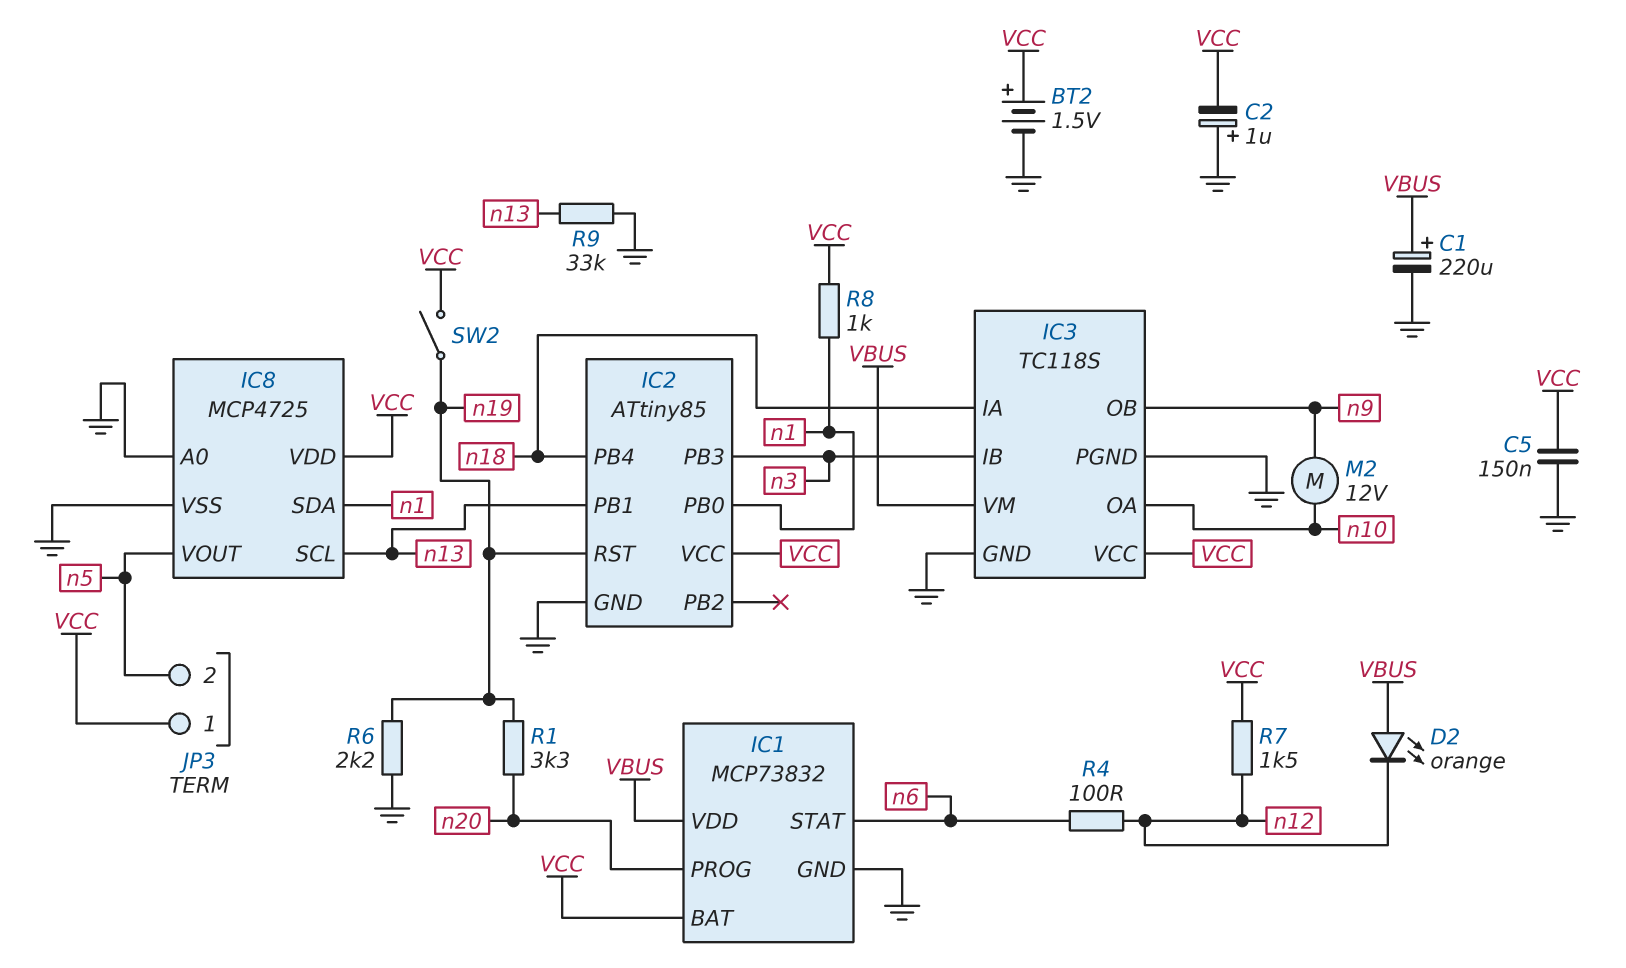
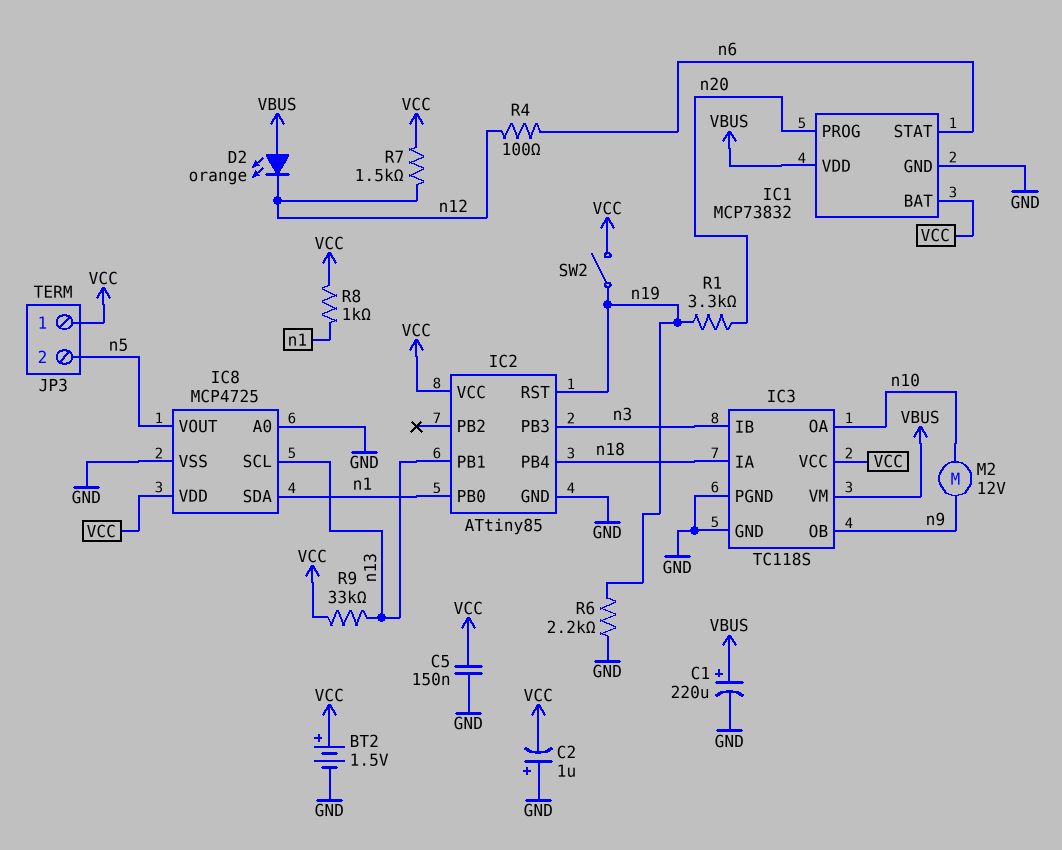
R9: 33k (GND, n13) -> 33k (VCC, n13)

